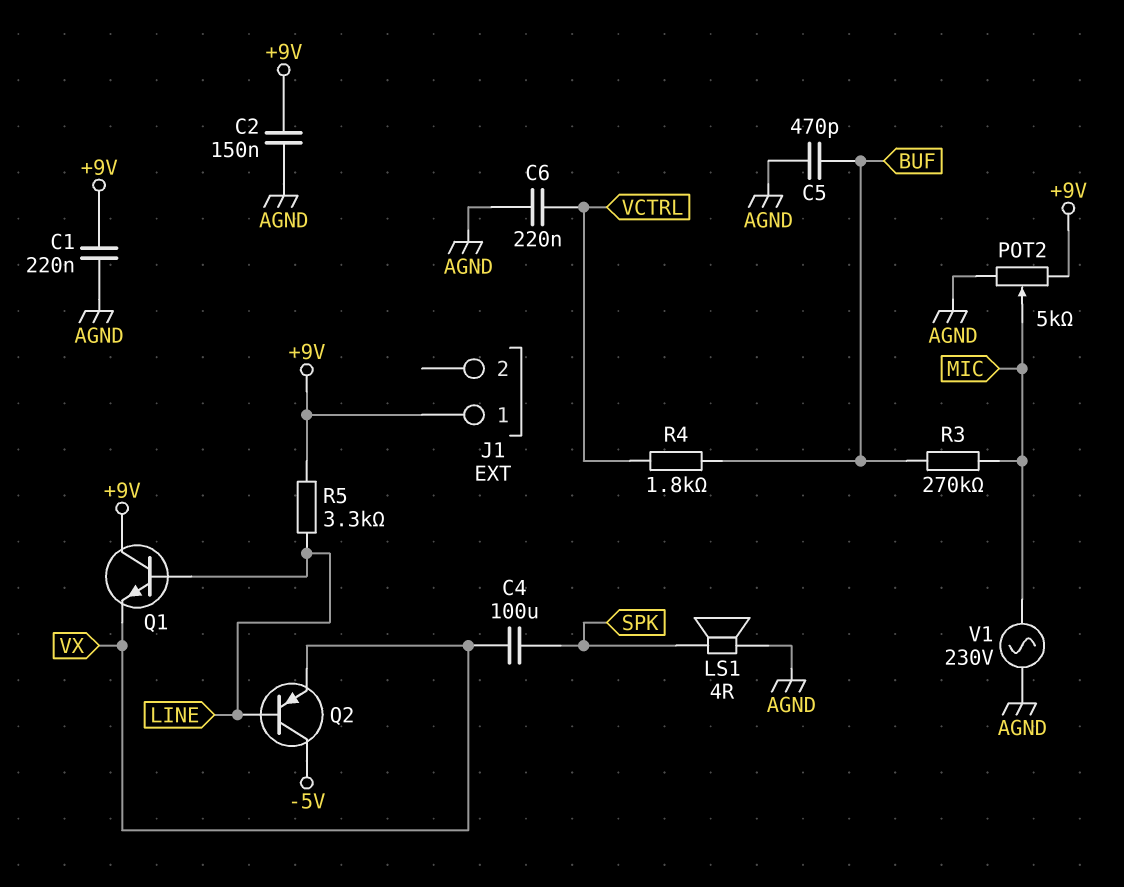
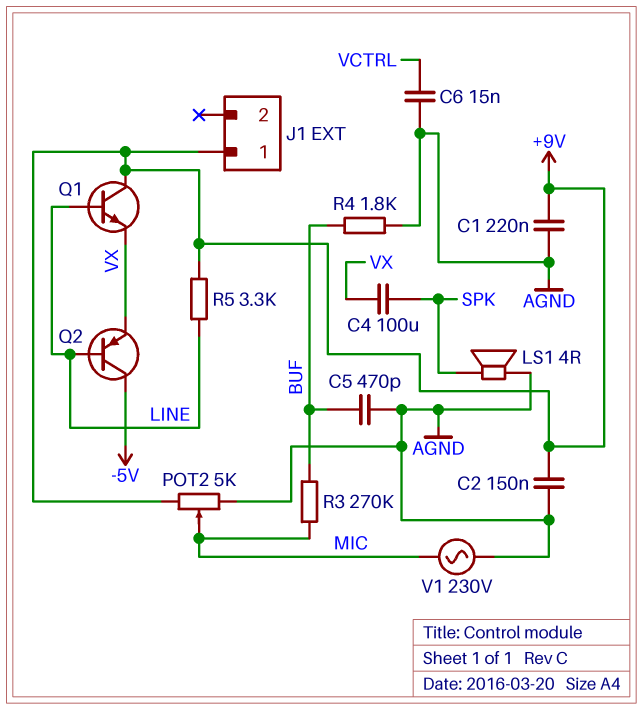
C6: 220nF (AGND, VCTRL) -> 15nF (AGND, VCTRL)
R4: 1.8k (BUF, VCTRL) -> 1.8k (AGND, BUF)

